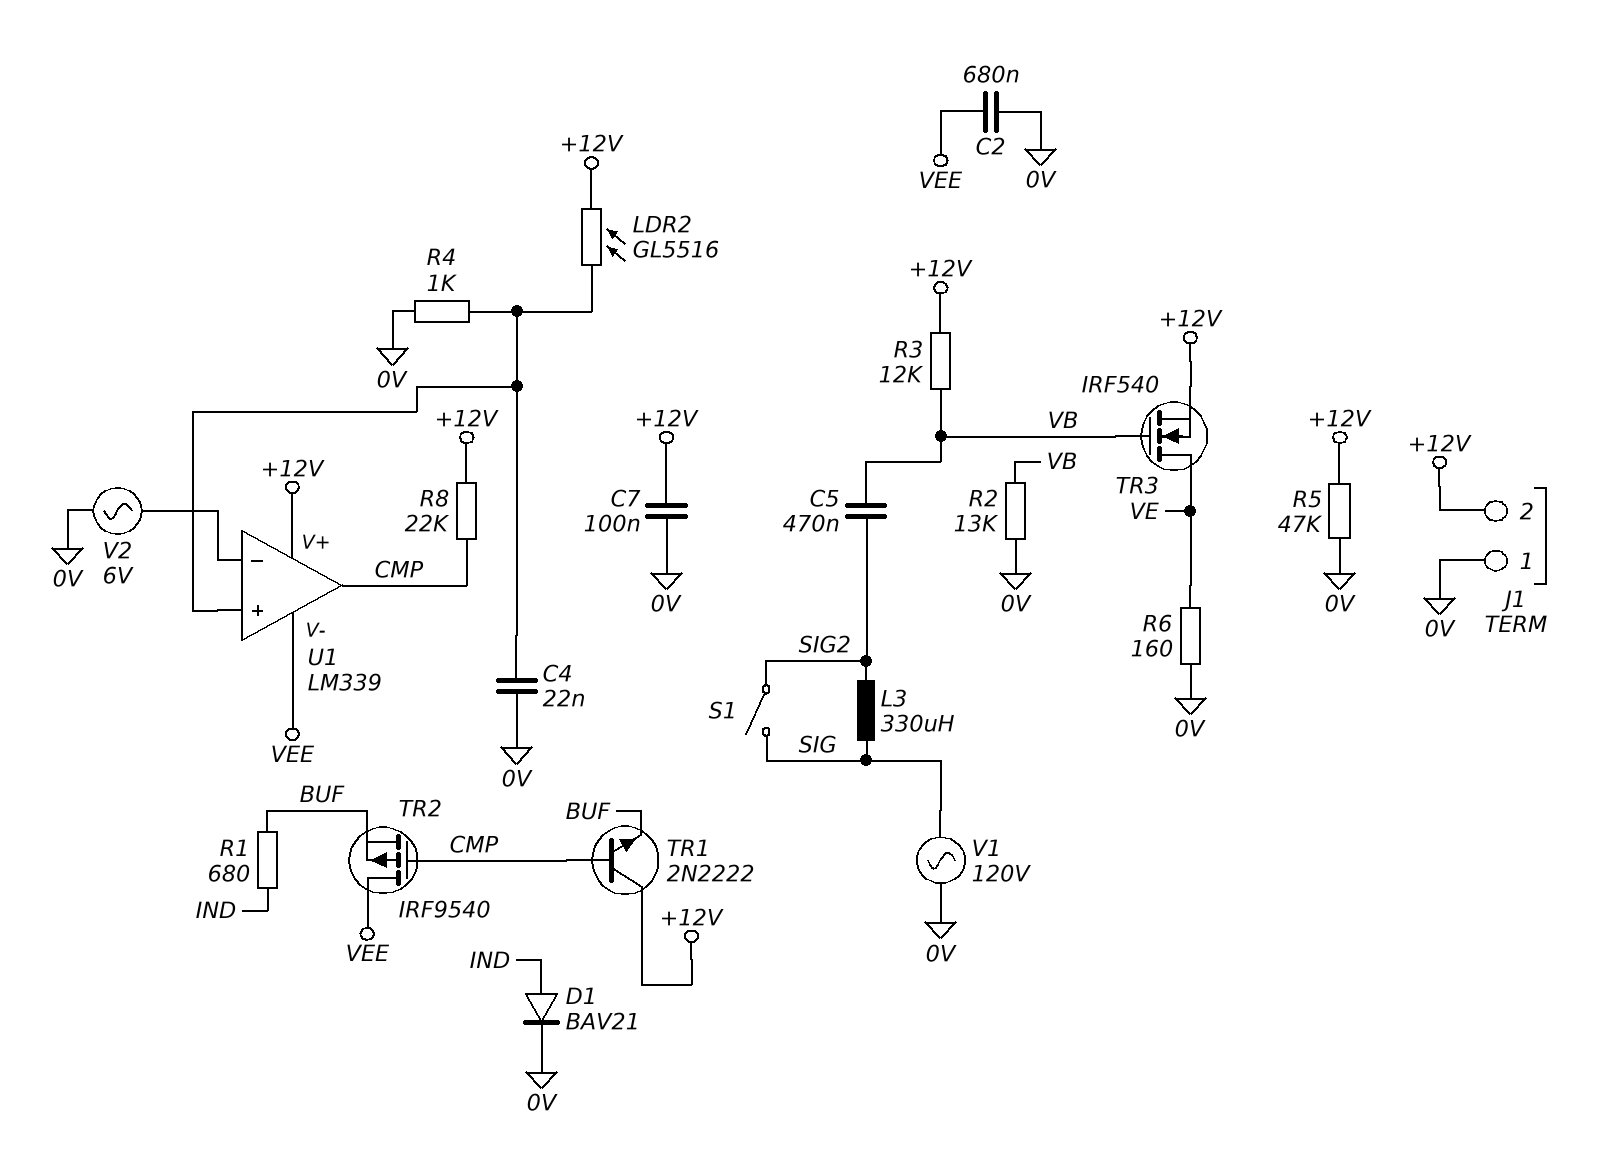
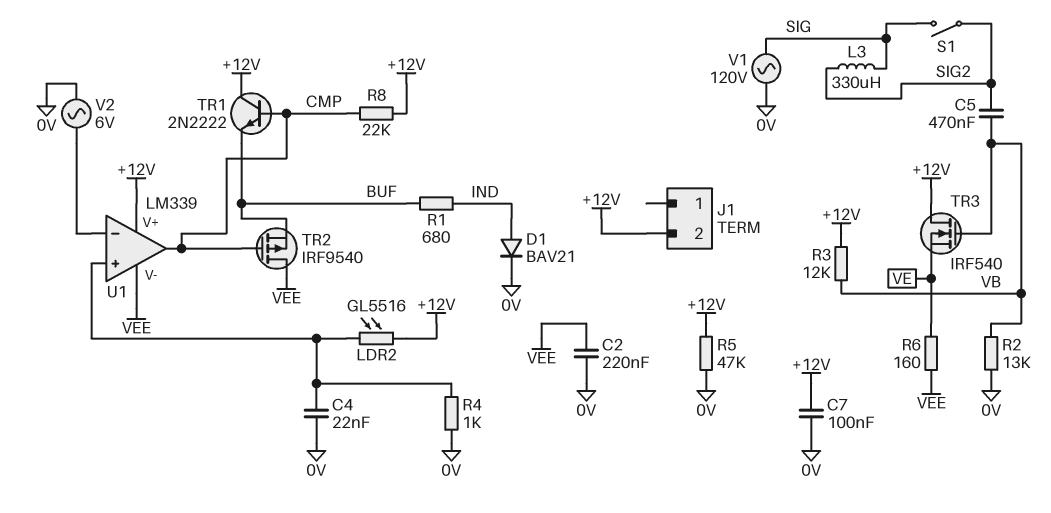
C2: 680nF (0V, VEE) -> 220nF (0V, VEE)
J1 pin 1: 0V -> none
R6: 160 (0V, VE) -> 160 (VE, VEE)
TR3: NMOS IRF540 (G VB, D VE, S +12V) -> NMOS IRF540 (G VB, D +12V, S VE)

